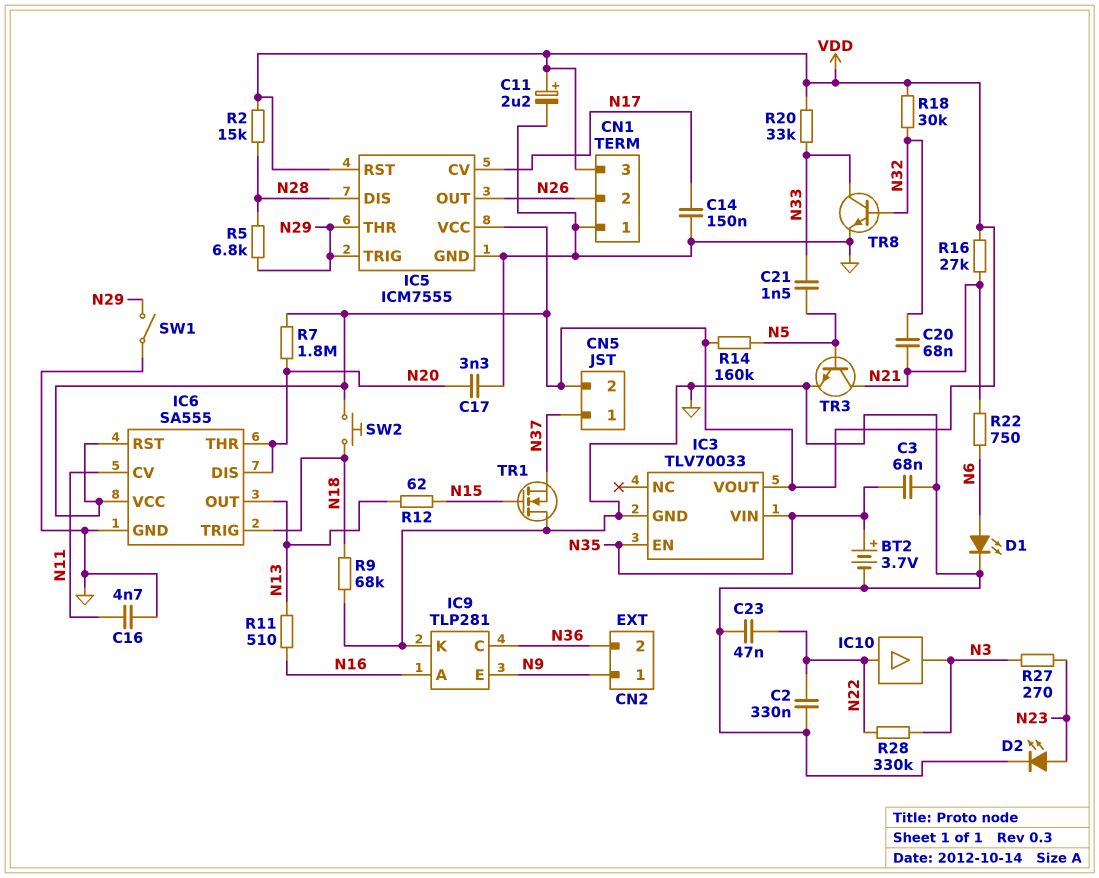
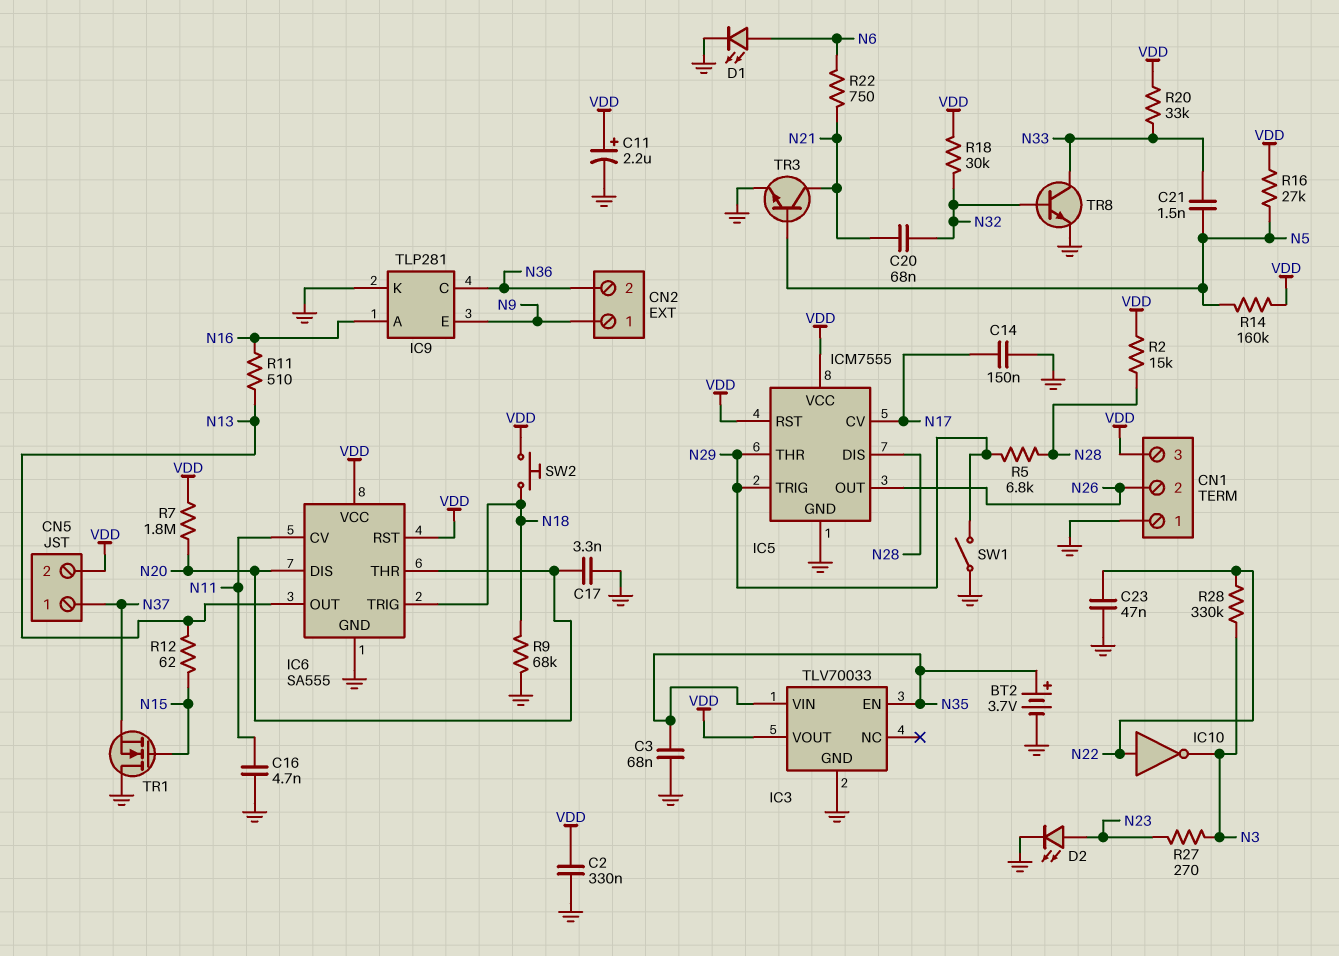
C2: 330nF (GND, N22) -> 330nF (GND, VDD)
IC10: buffer (in N22, out N3) -> NOT (in N22, out N3)
R16: 27k (N21, VDD) -> 27k (N5, VDD)

